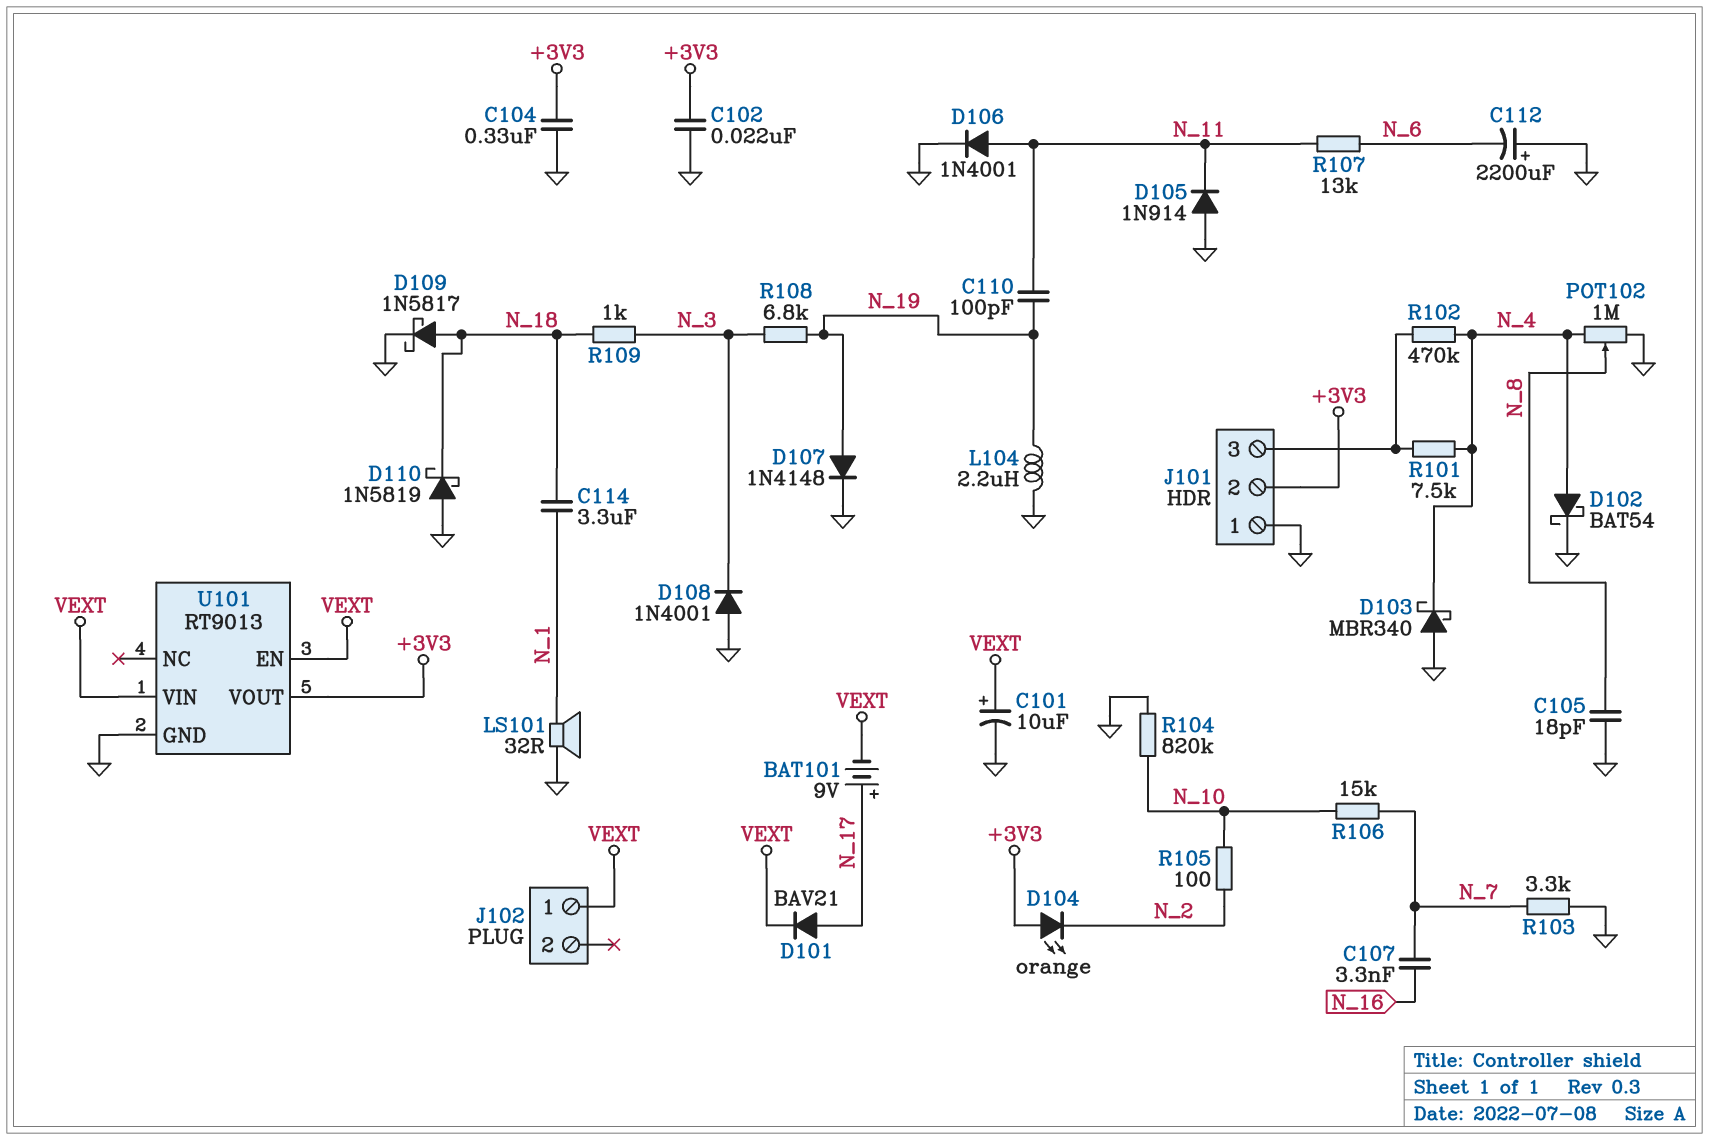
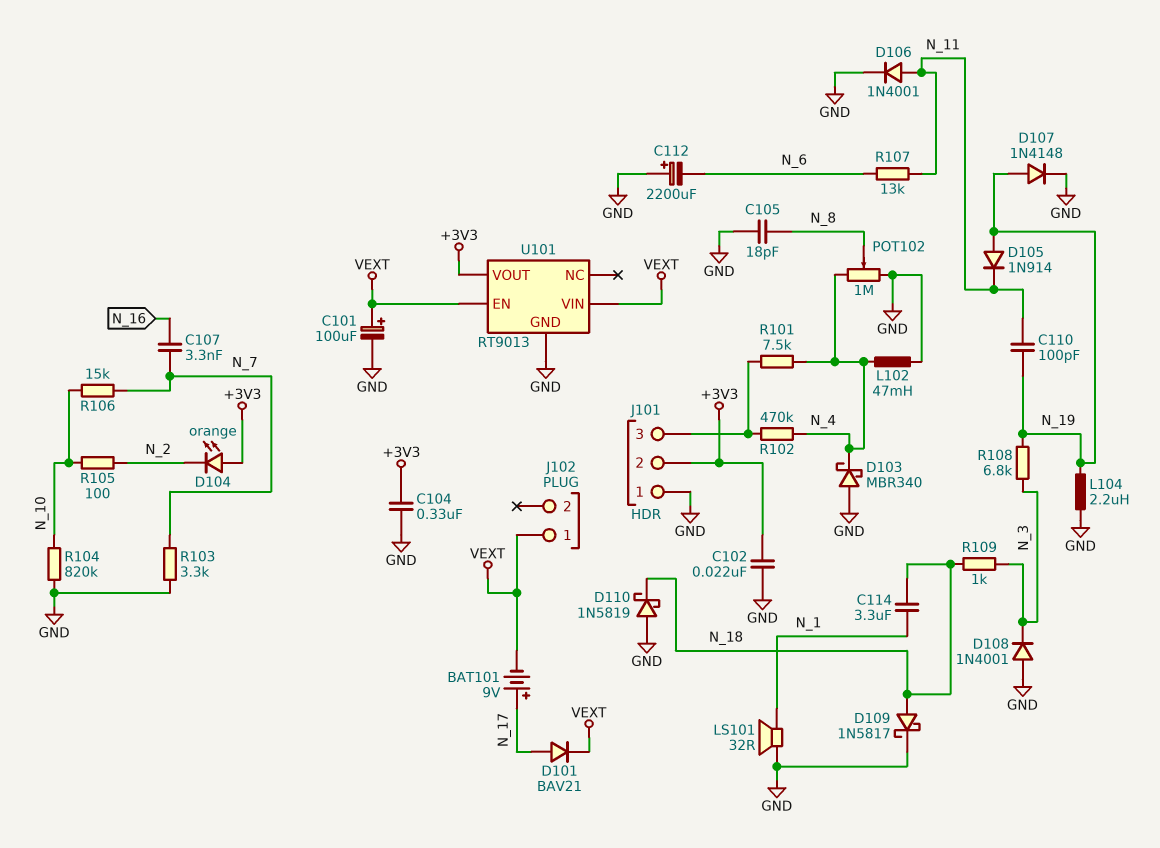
C101: 10uF (plus VEXT, minus GND) -> 100uF (plus VEXT, minus GND)
D102: schottky BAT54 (A N_4, K GND) -> none
D105: diode 1N914 (A GND, K N_11) -> diode 1N914 (A N_19, K N_11)
L102: none -> 47mH (GND, N_4)

